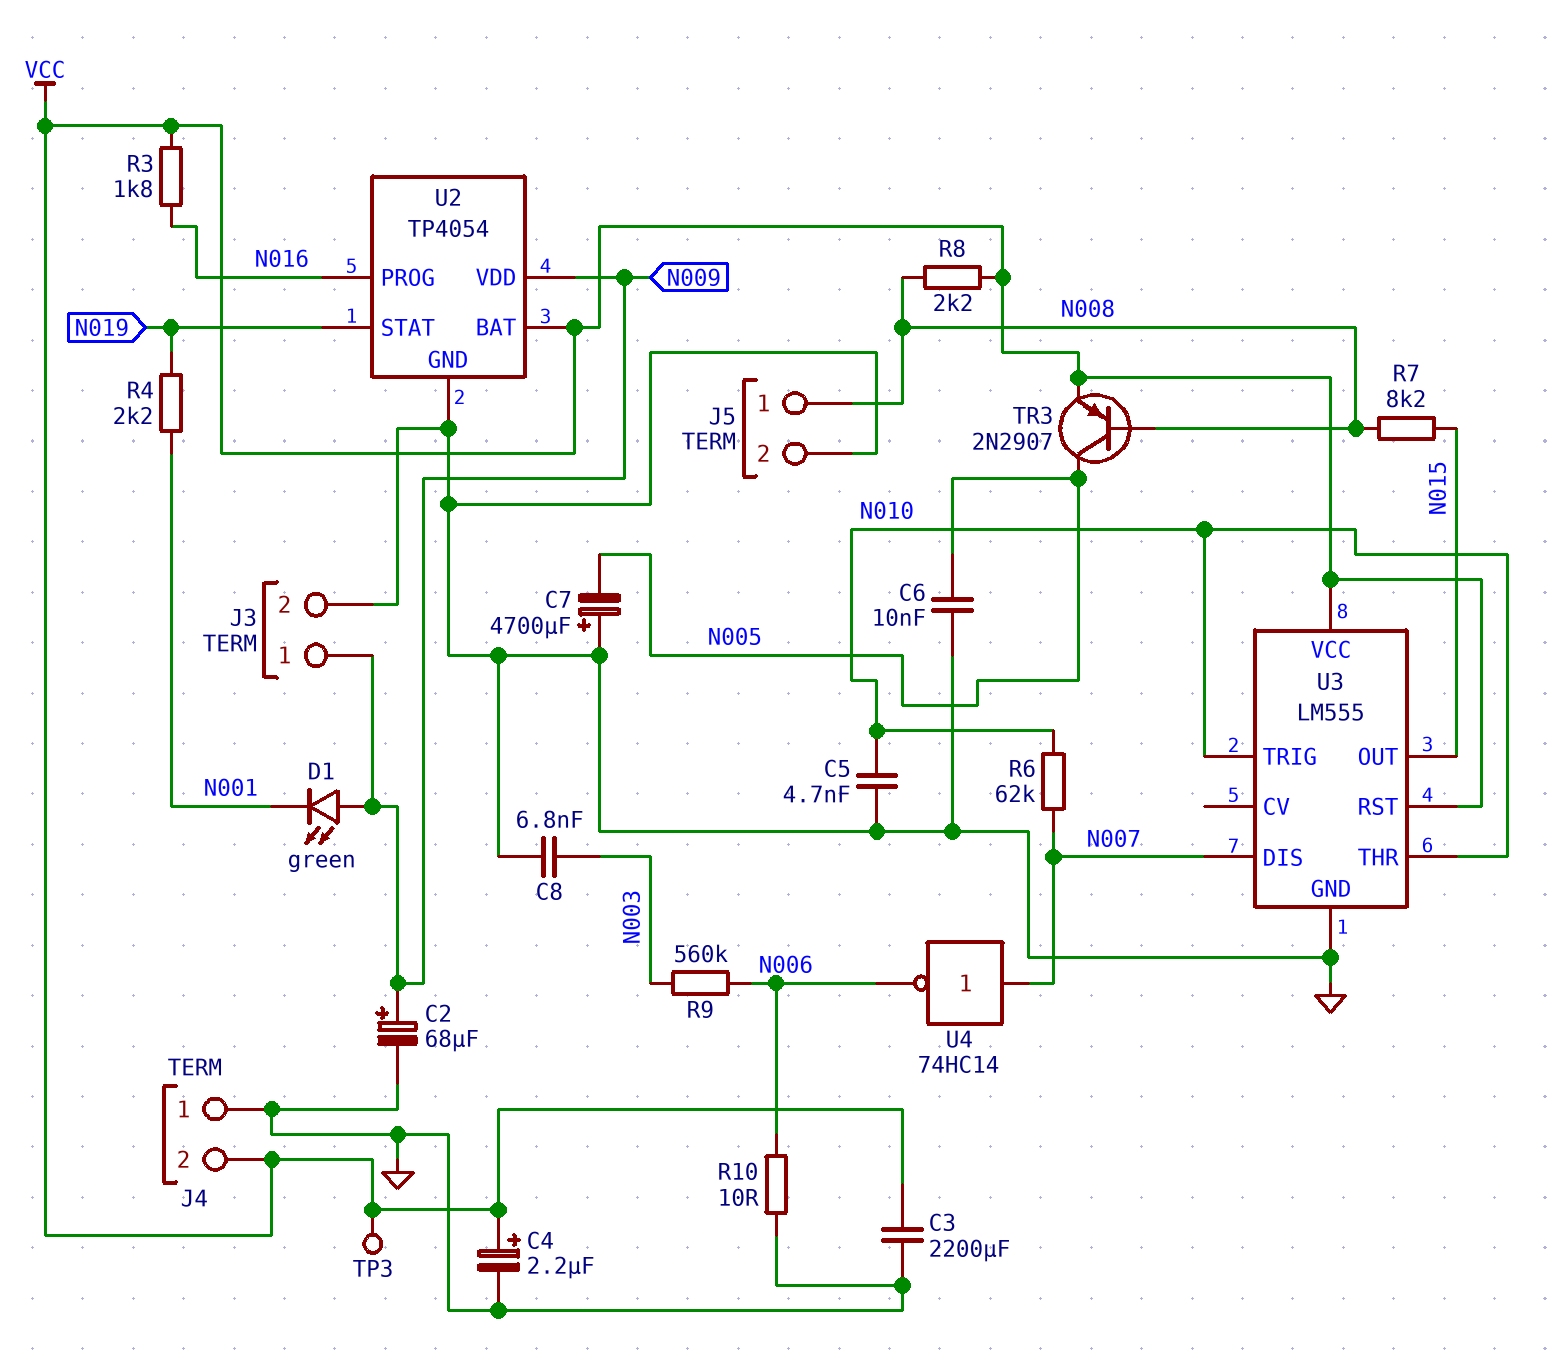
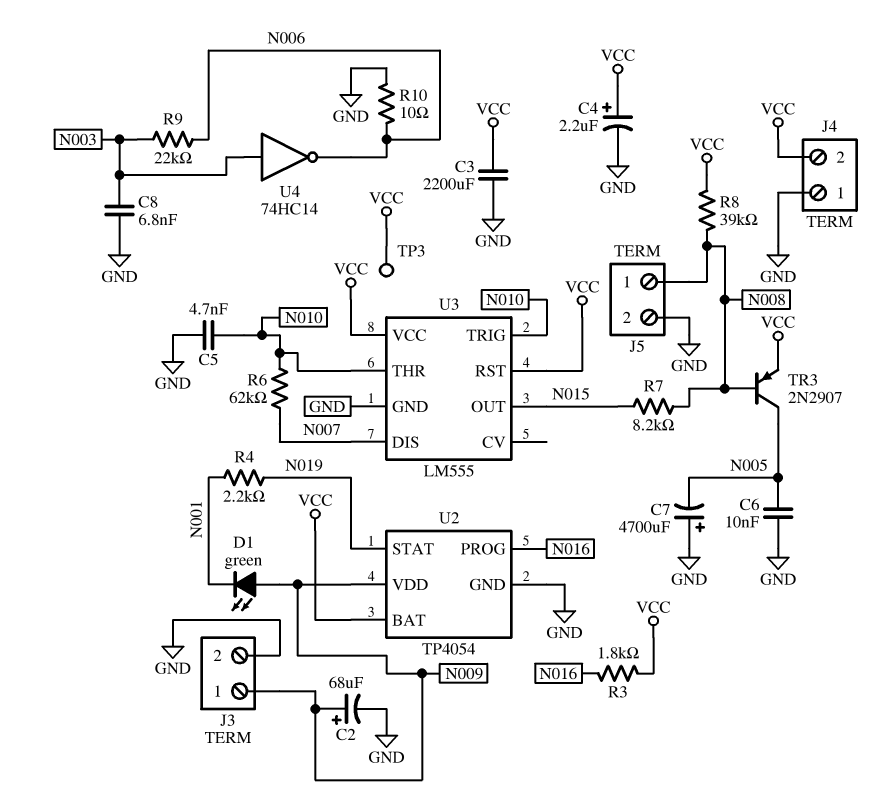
R8: 2.2k (N008, VCC) -> 39k (N008, VCC)
R9: 560k (N003, N006) -> 22k (N003, N006)
U4: NOT 74HC14 (in N007, out N006) -> NOT 74HC14 (in N003, out N006)

